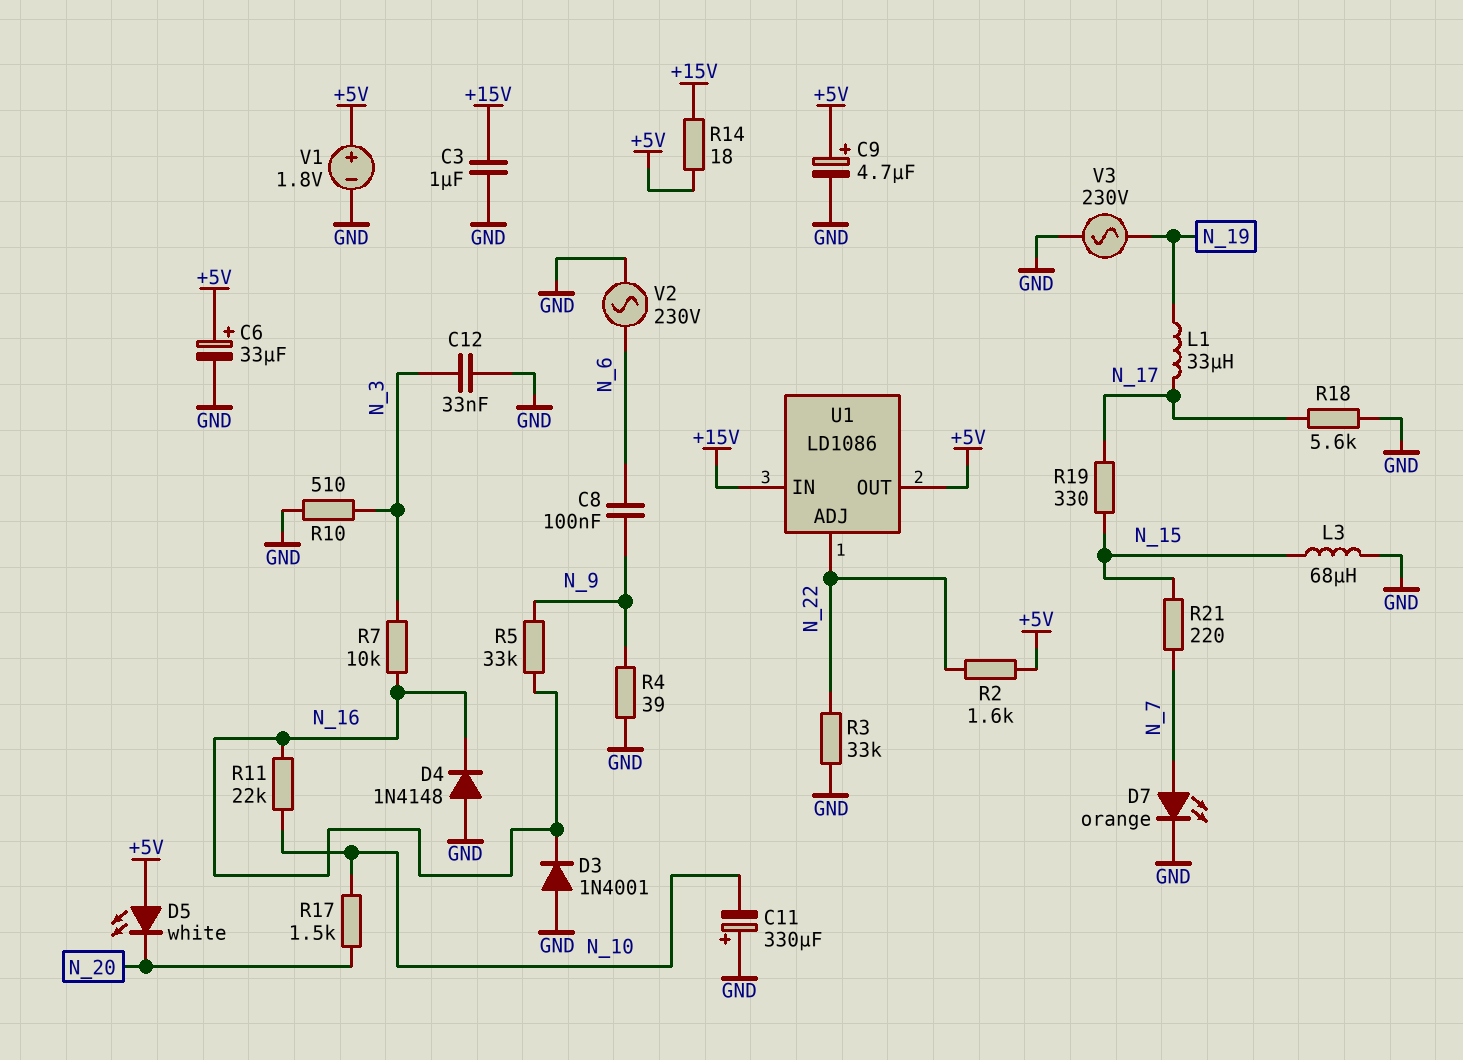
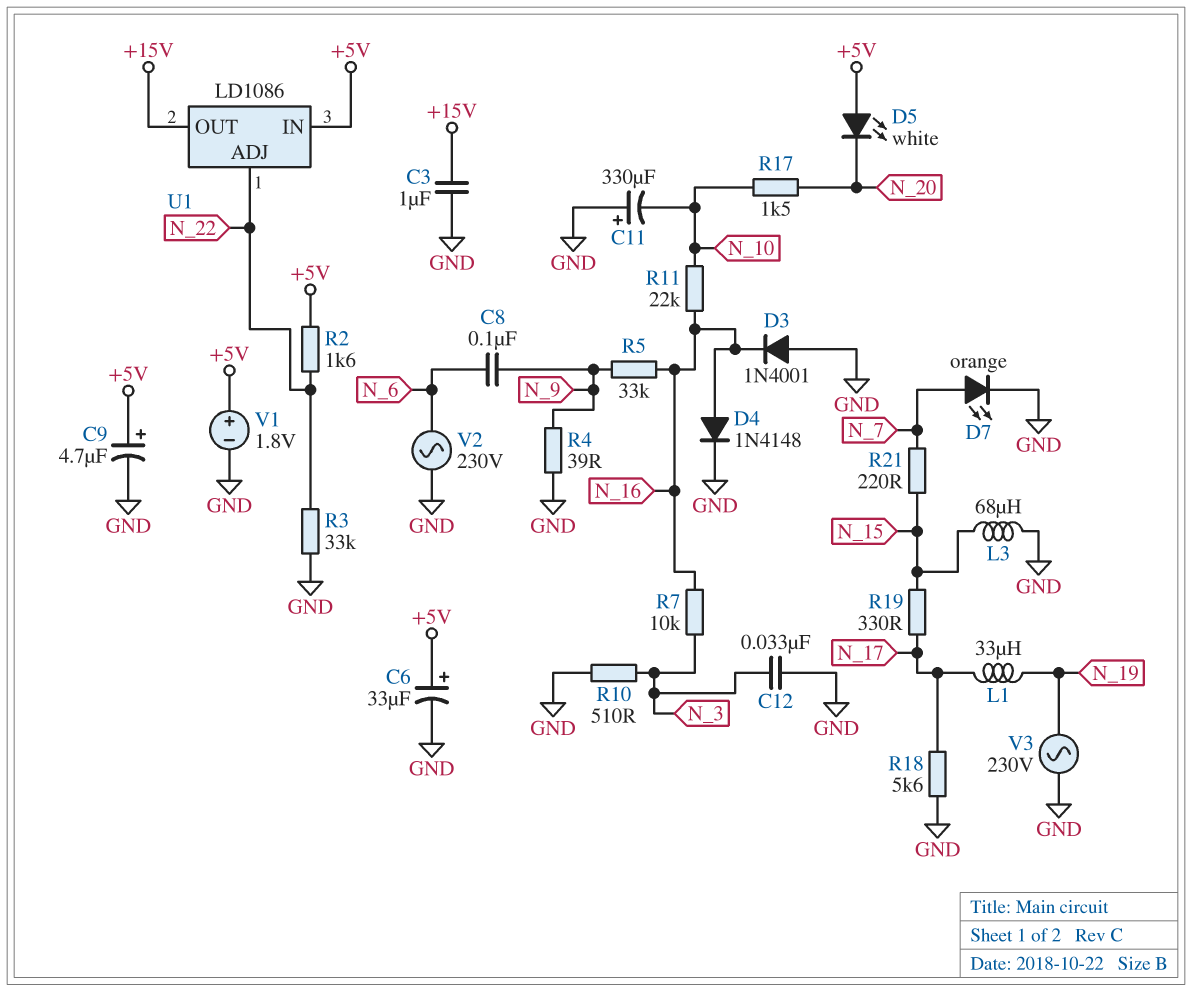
D4: diode 1N4148 (A GND, K N_16) -> diode 1N4148 (A N_16, K GND)
R14: 18 (+5V, +15V) -> none
U1 pin IN: +15V -> +5V
U1 pin OUT: +5V -> +15V

